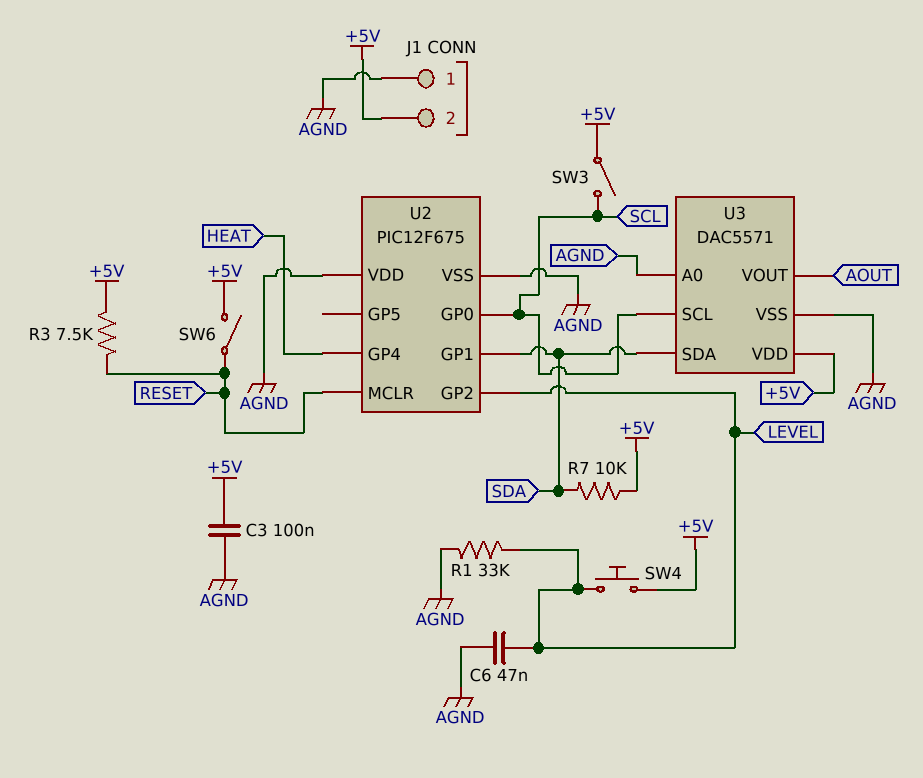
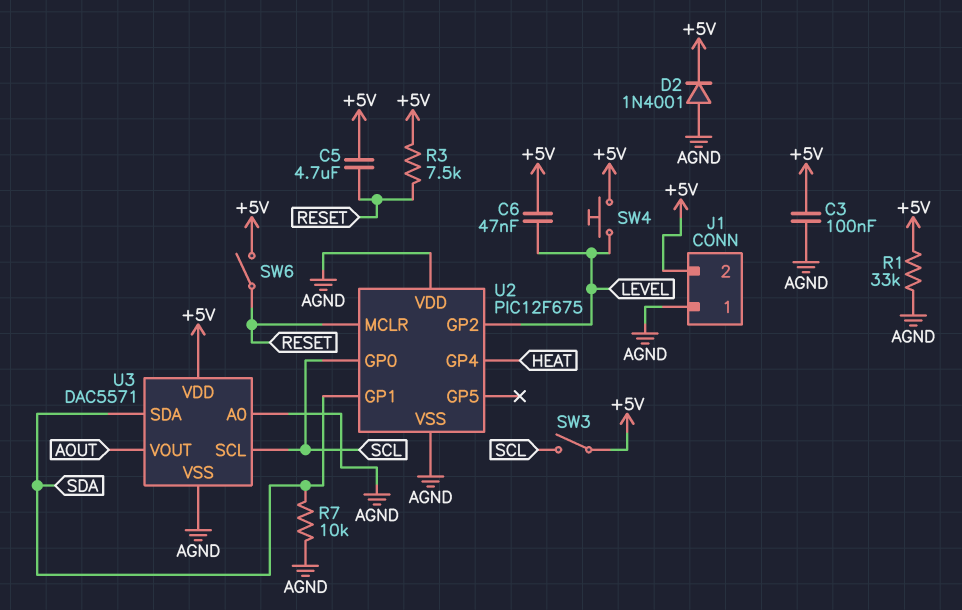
C5: none -> 4.7uF (+5V, RESET)
C6: 47nF (AGND, LEVEL) -> 47nF (+5V, LEVEL)
D2: none -> diode 1N4001 (A AGND, K +5V)
R1: 33k (AGND, LEVEL) -> 33k (+5V, AGND)
R7: 10k (+5V, SDA) -> 10k (AGND, SDA)

